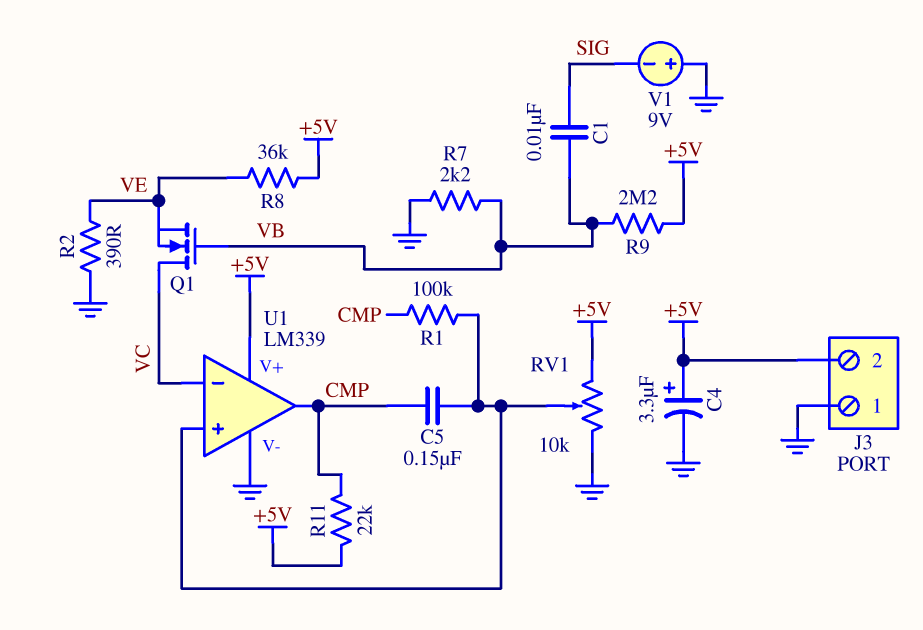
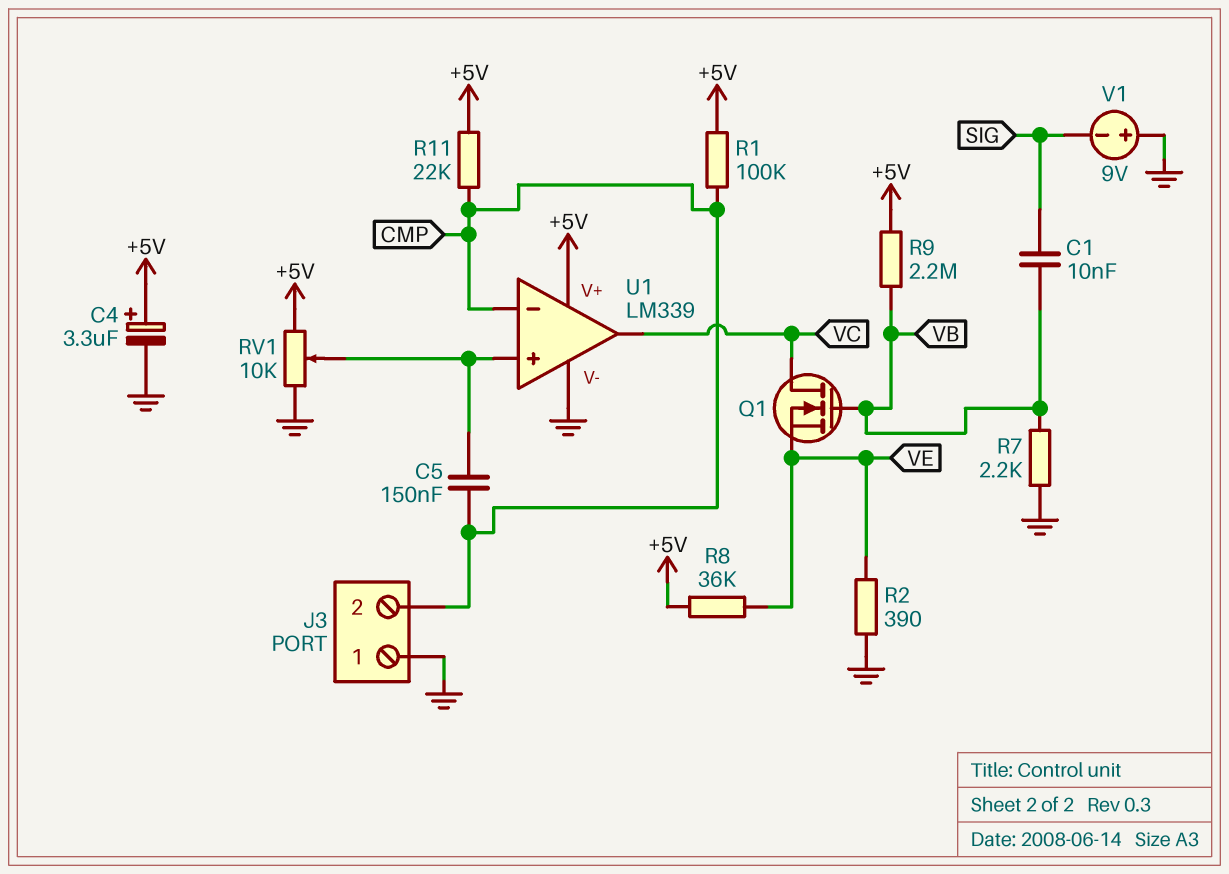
J3 pin 2: +5V -> CMP
R1: 100k (CMP, U1/in+) -> 100k (+5V, CMP)
U1 pin in-: VC -> CMP
U1 pin out: CMP -> VC

